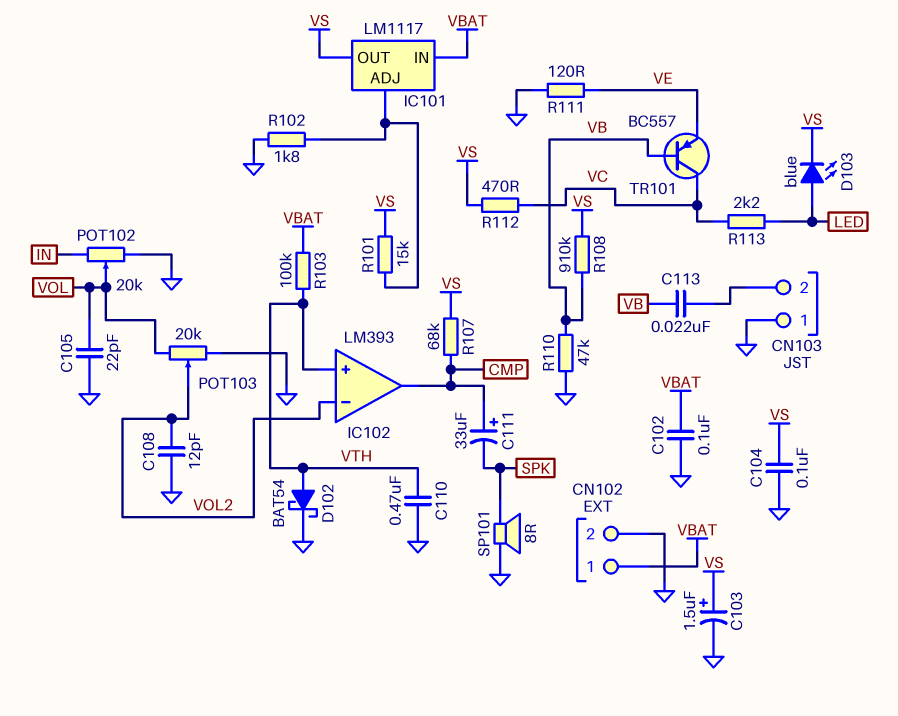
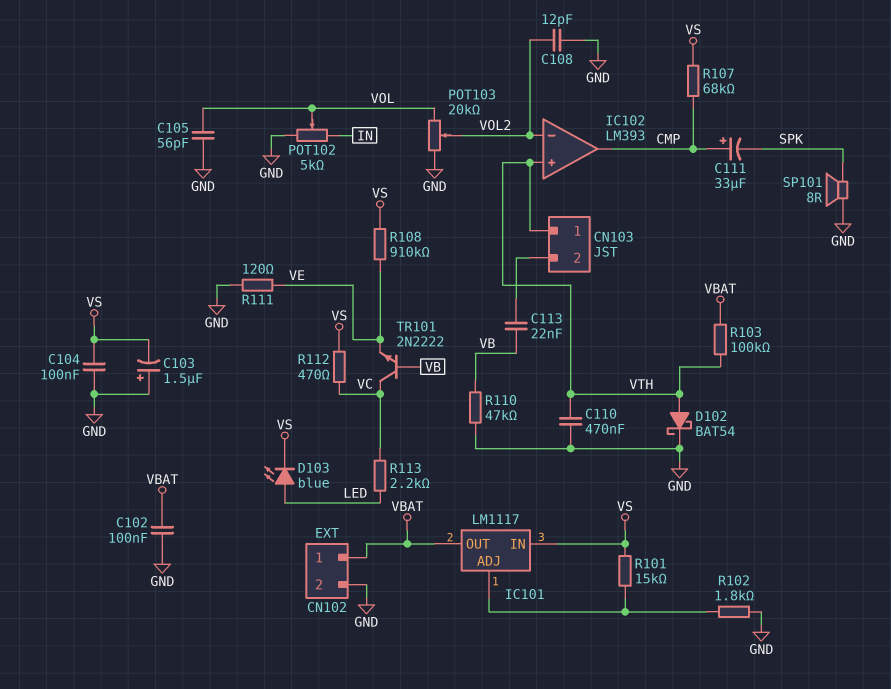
C103: 1.5uF (plus VS, minus GND) -> 1.5uF (plus GND, minus VS)
C105: 22pF (GND, VOL) -> 56pF (GND, VOL)
CN103 pin 1: GND -> VTH
IC101 pin IN: VBAT -> VS
IC101 pin OUT: VS -> VBAT
POT102: 20k (GND, IN, wiper VOL) -> 5k (GND, IN, wiper VOL)
R108: 910k (VB, VS) -> 910k (VE, VS)
TR101: PNP BC557 (B VB, C VC, E VE) -> NPN 2N2222 (B VB, C VC, E VE)

